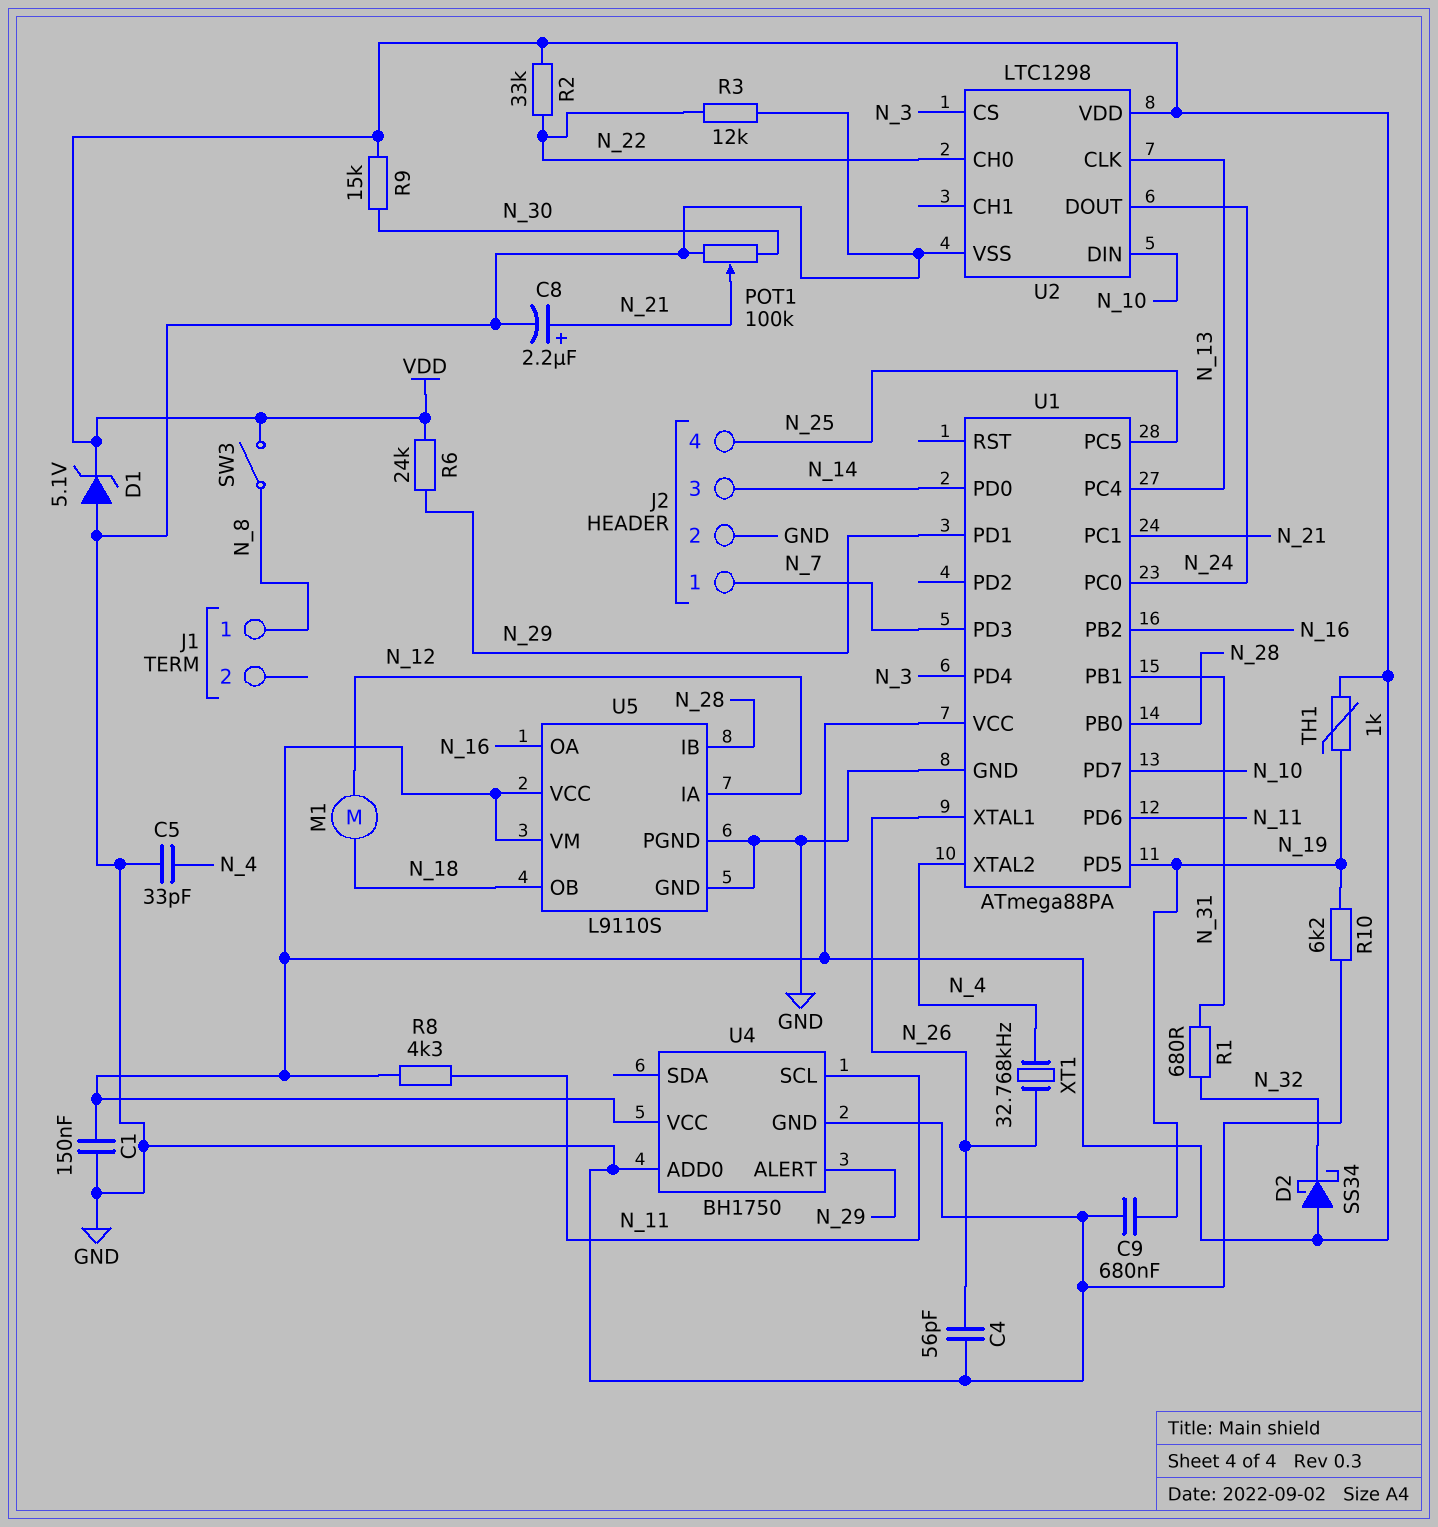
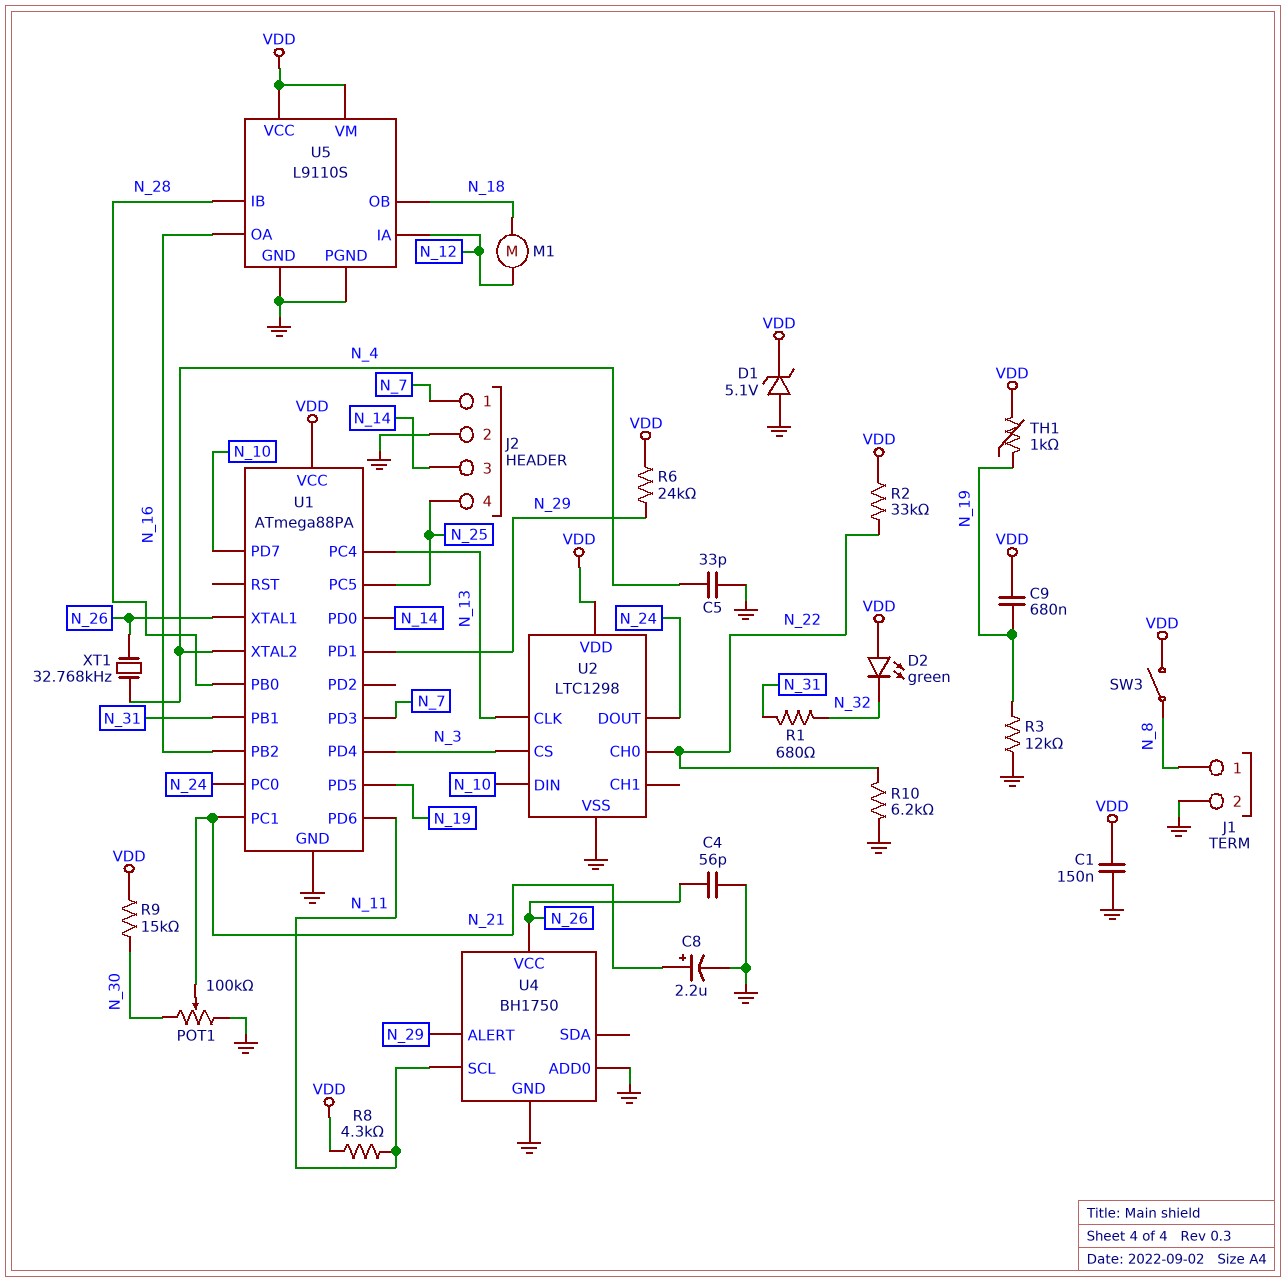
C9: 680nF (GND, N_19) -> 680nF (N_19, VDD)
D2: schottky SS34 (A VDD, K N_32) -> LED green (A VDD, K N_32)
J1 pin 2: none -> GND
R3: 12k (GND, N_22) -> 12k (GND, N_19)
R10: 6.2k (GND, N_19) -> 6.2k (GND, N_22)
U4 pin VCC: VDD -> N_26

